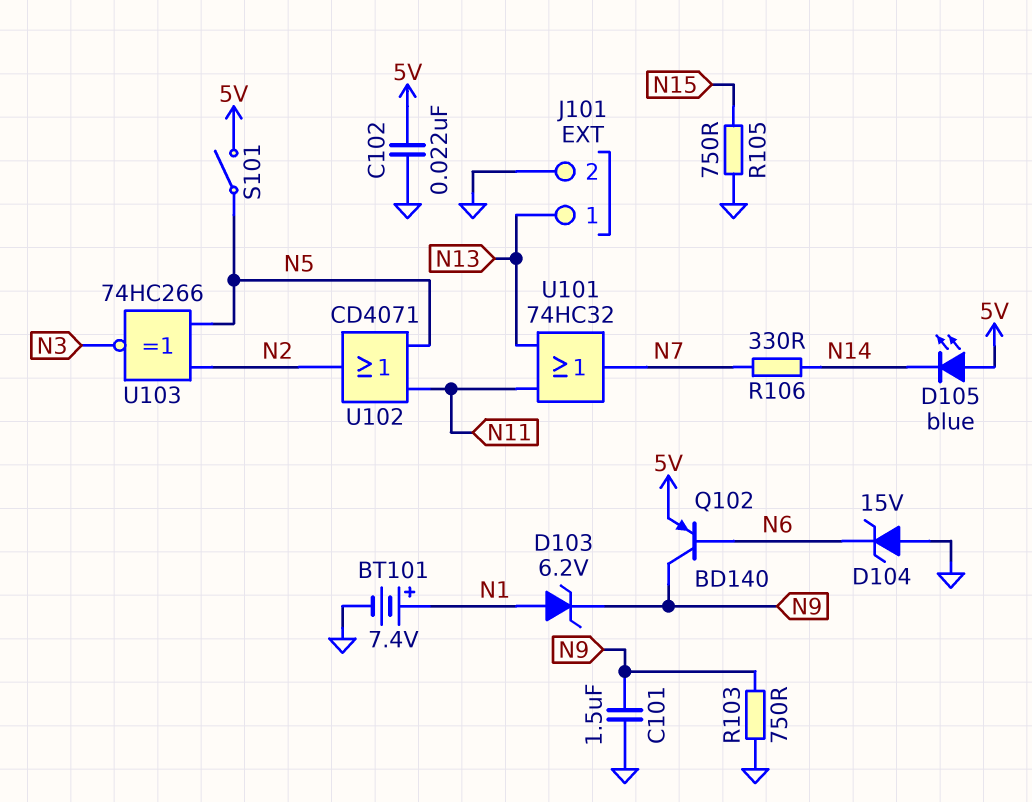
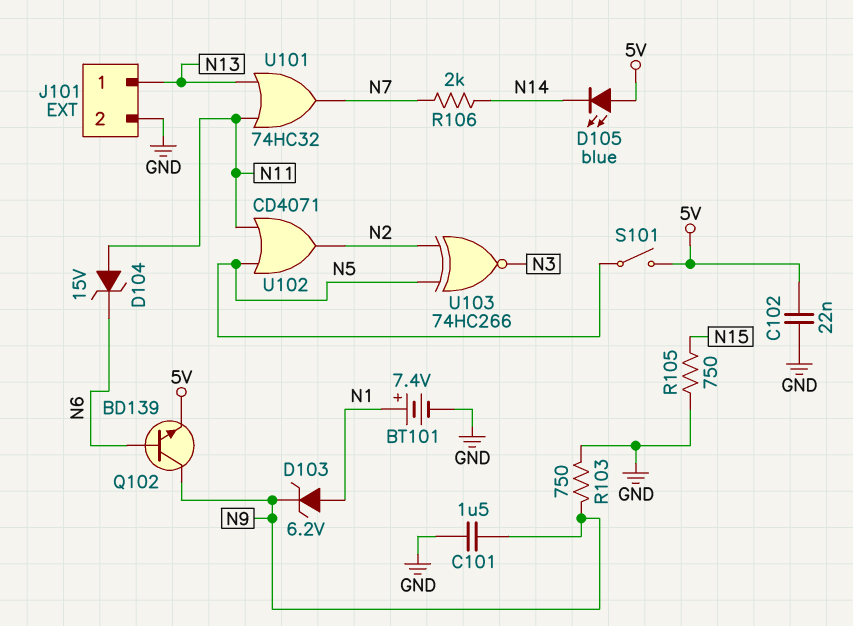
D104: zener 15V (A GND, K N6) -> zener 15V (A N11, K N6)
Q102: PNP BD140 (B N6, C N9, E 5V) -> NPN BD139 (B N6, C N9, E 5V)
R106: 330 (N7, N14) -> 2k (N7, N14)

